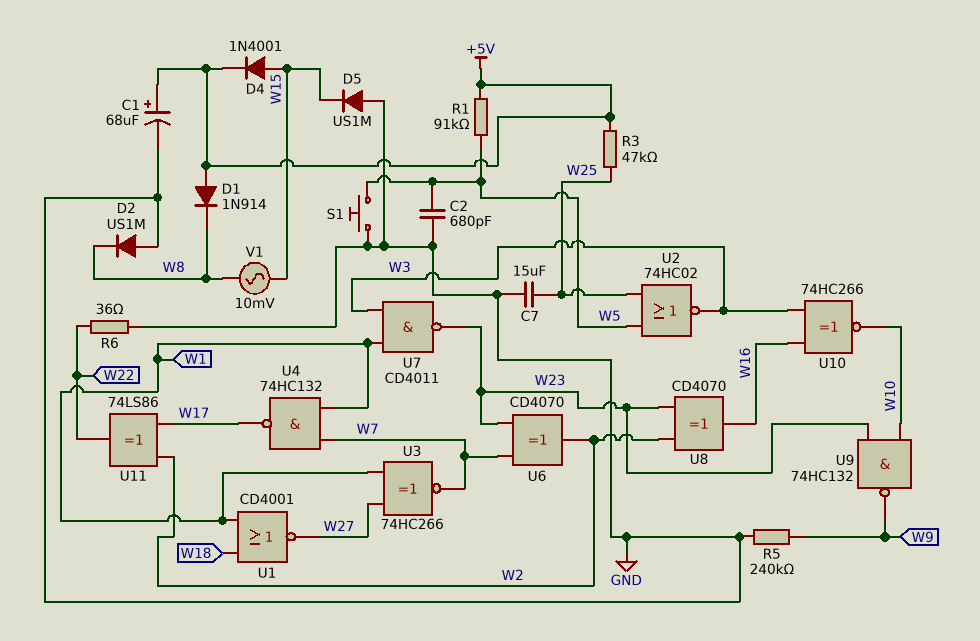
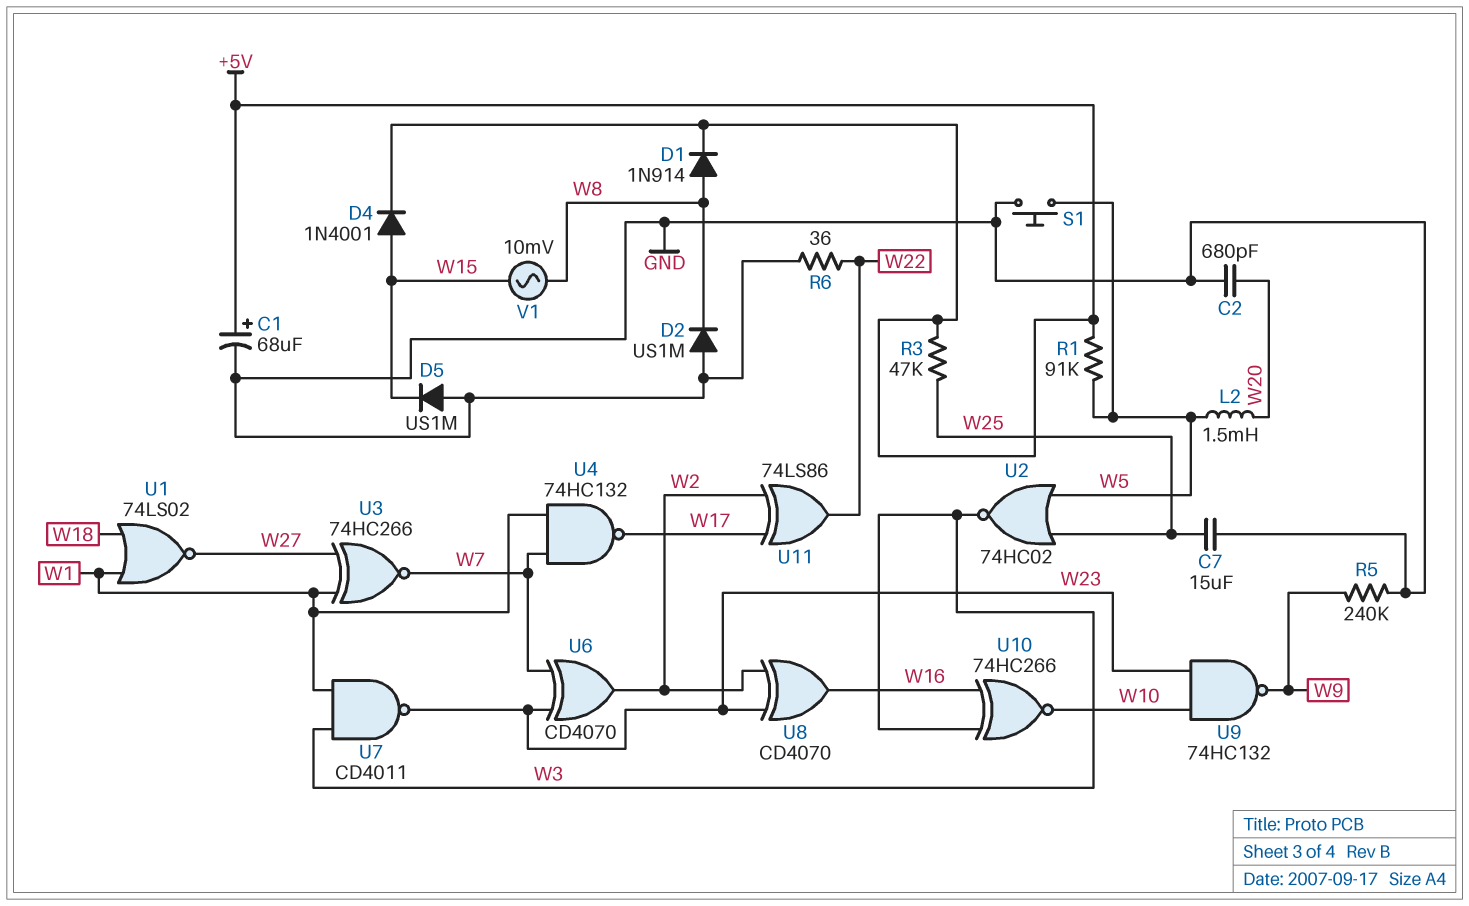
C2: 680pF (GND, W5) -> 680pF (GND, W20)
D1: diode 1N914 (A +5V, K W8) -> diode 1N914 (A W8, K +5V)
L2: none -> 1.5mH (W5, W20)
U1: NOR CD4001 (in W1, in W18, out W27) -> NOR 74LS02 (in W1, in W18, out W27)

